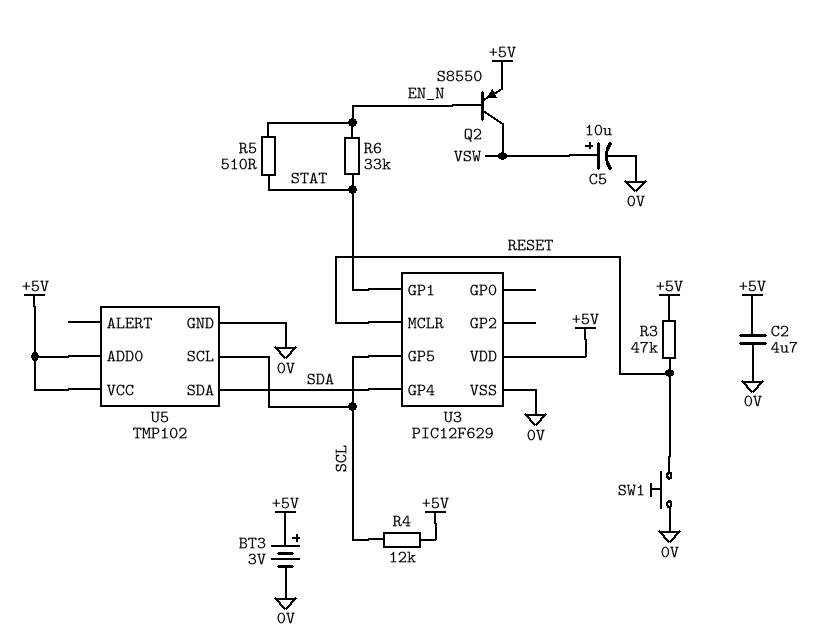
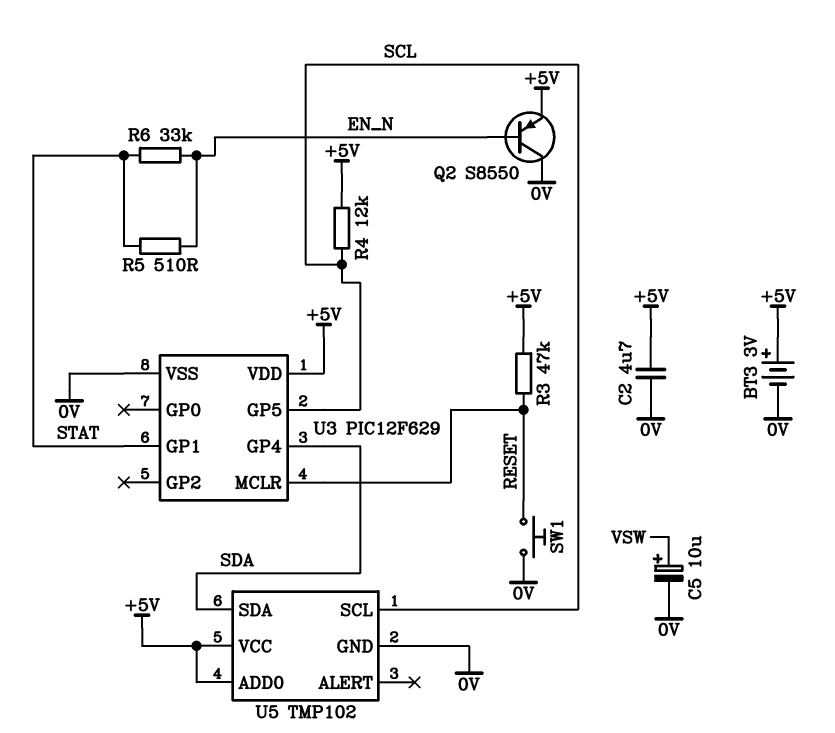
Q2: PNP S8550 (B EN_N, C VSW, E +5V) -> PNP S8550 (B EN_N, C 0V, E +5V)

